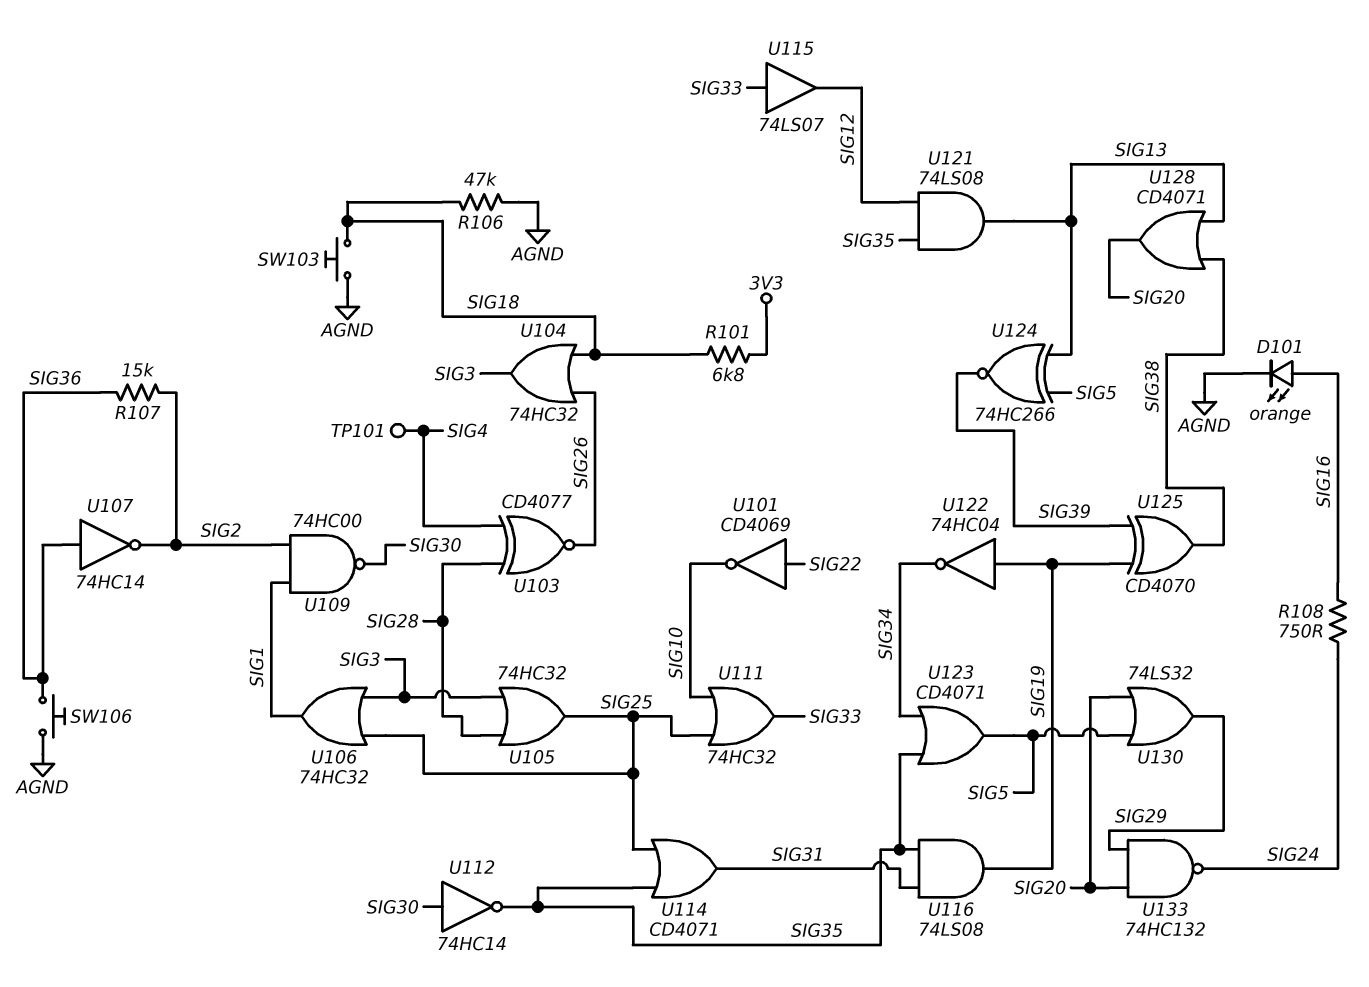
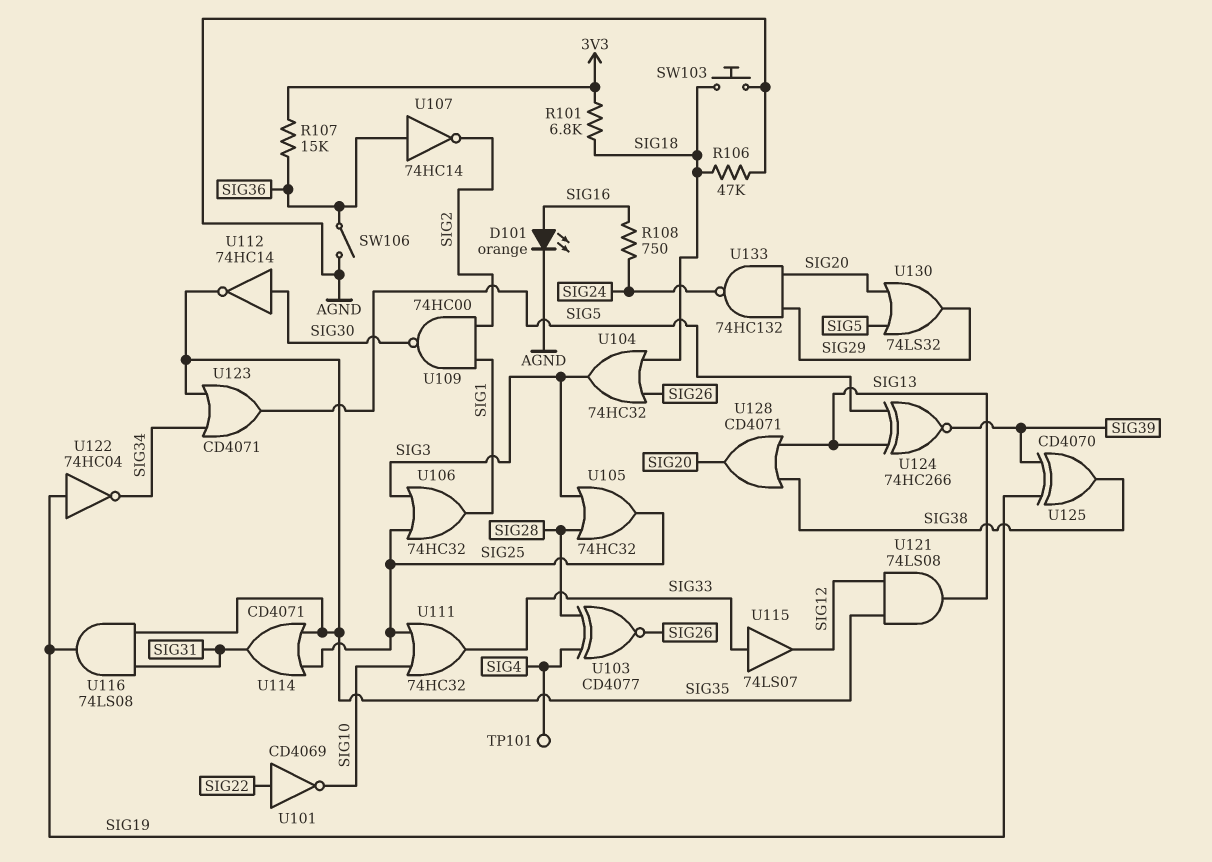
R107: 15k (SIG2, SIG36) -> 15k (3V3, SIG36)
SW106: button (AGND, SIG36) -> switch (AGND, SIG36)

